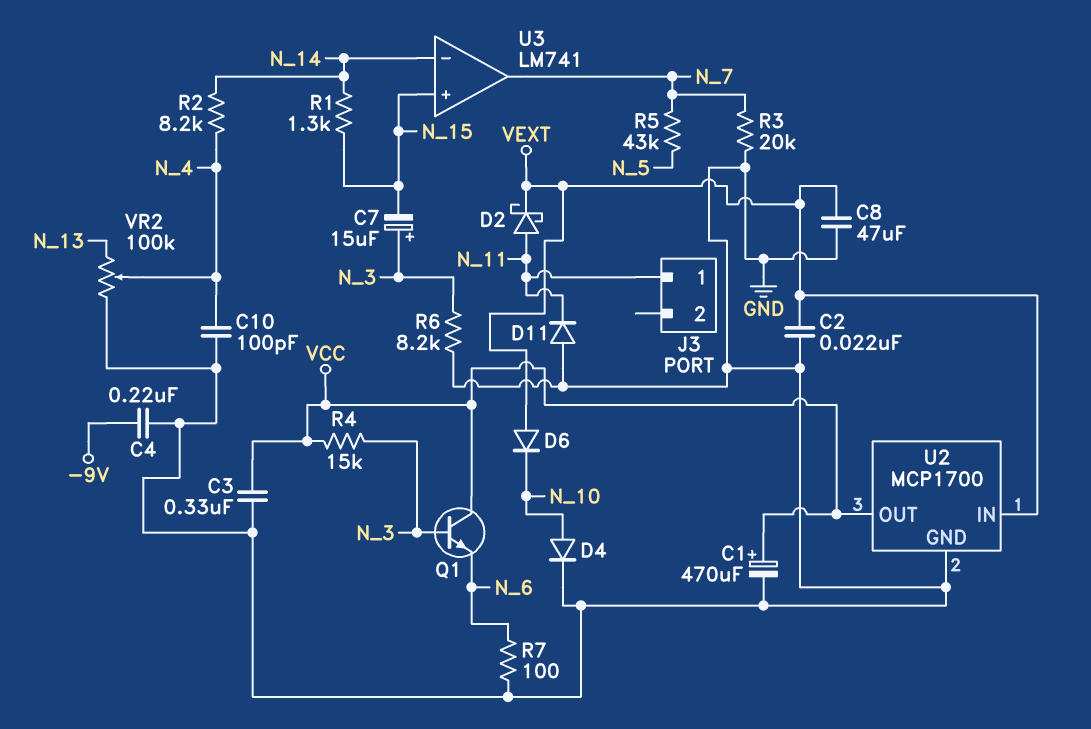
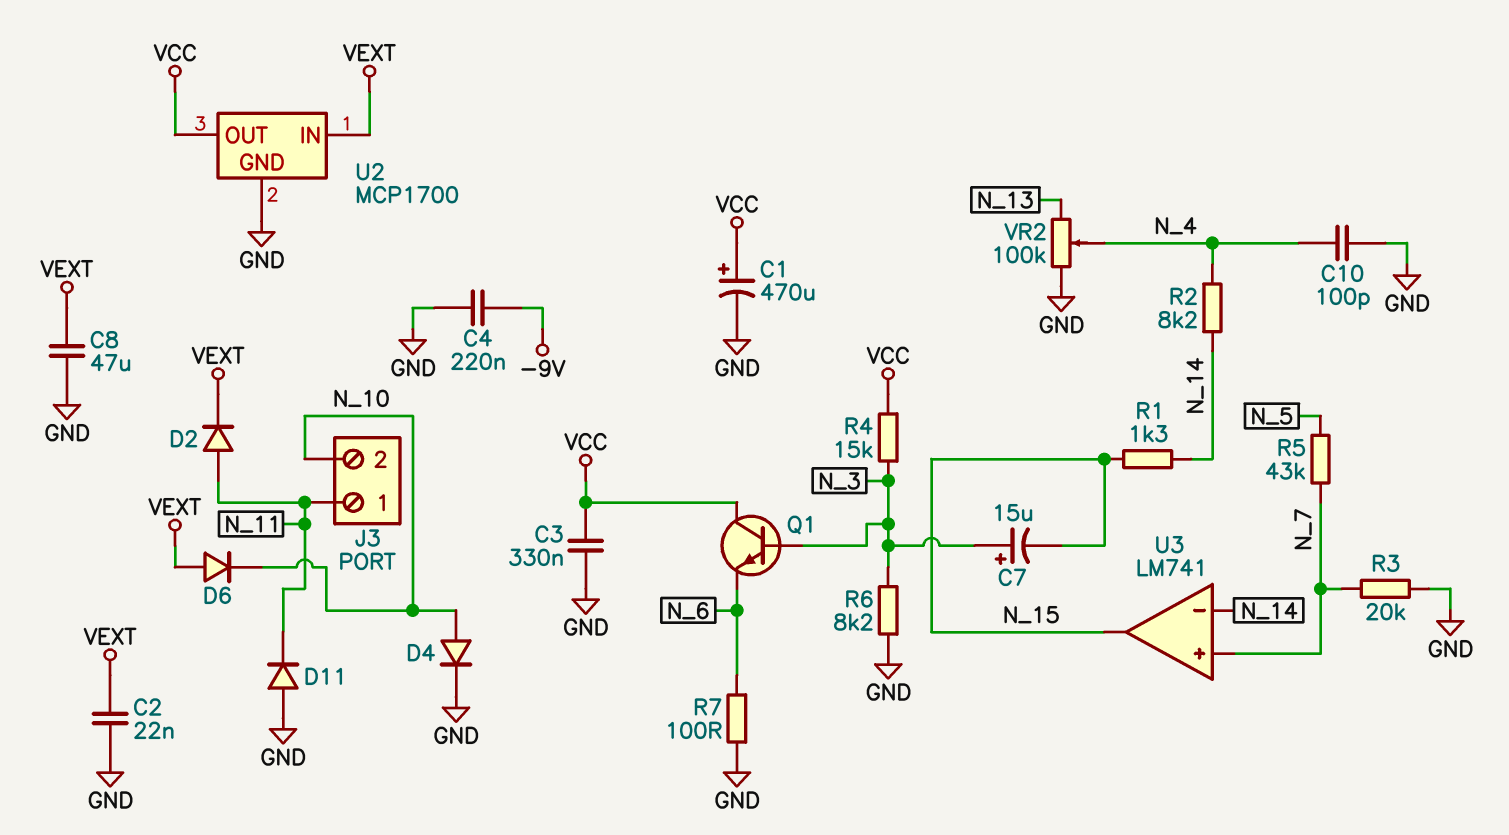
D2: schottky (A N_11, K VEXT) -> diode (A N_11, K VEXT)
J3 pin 2: none -> N_10
U3 pin in+: N_15 -> N_7
U3 pin out: N_7 -> N_15

